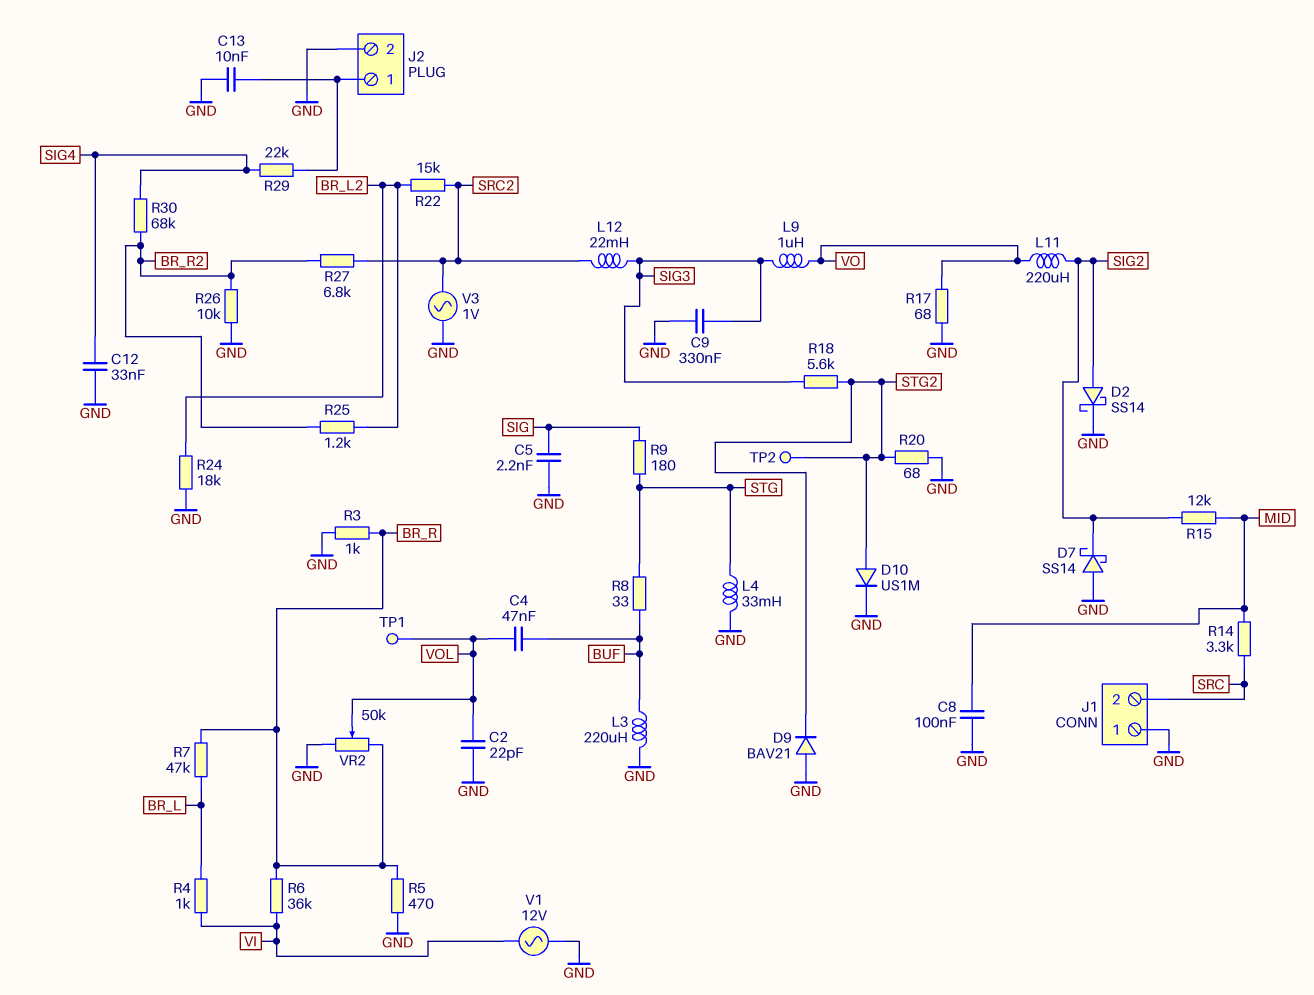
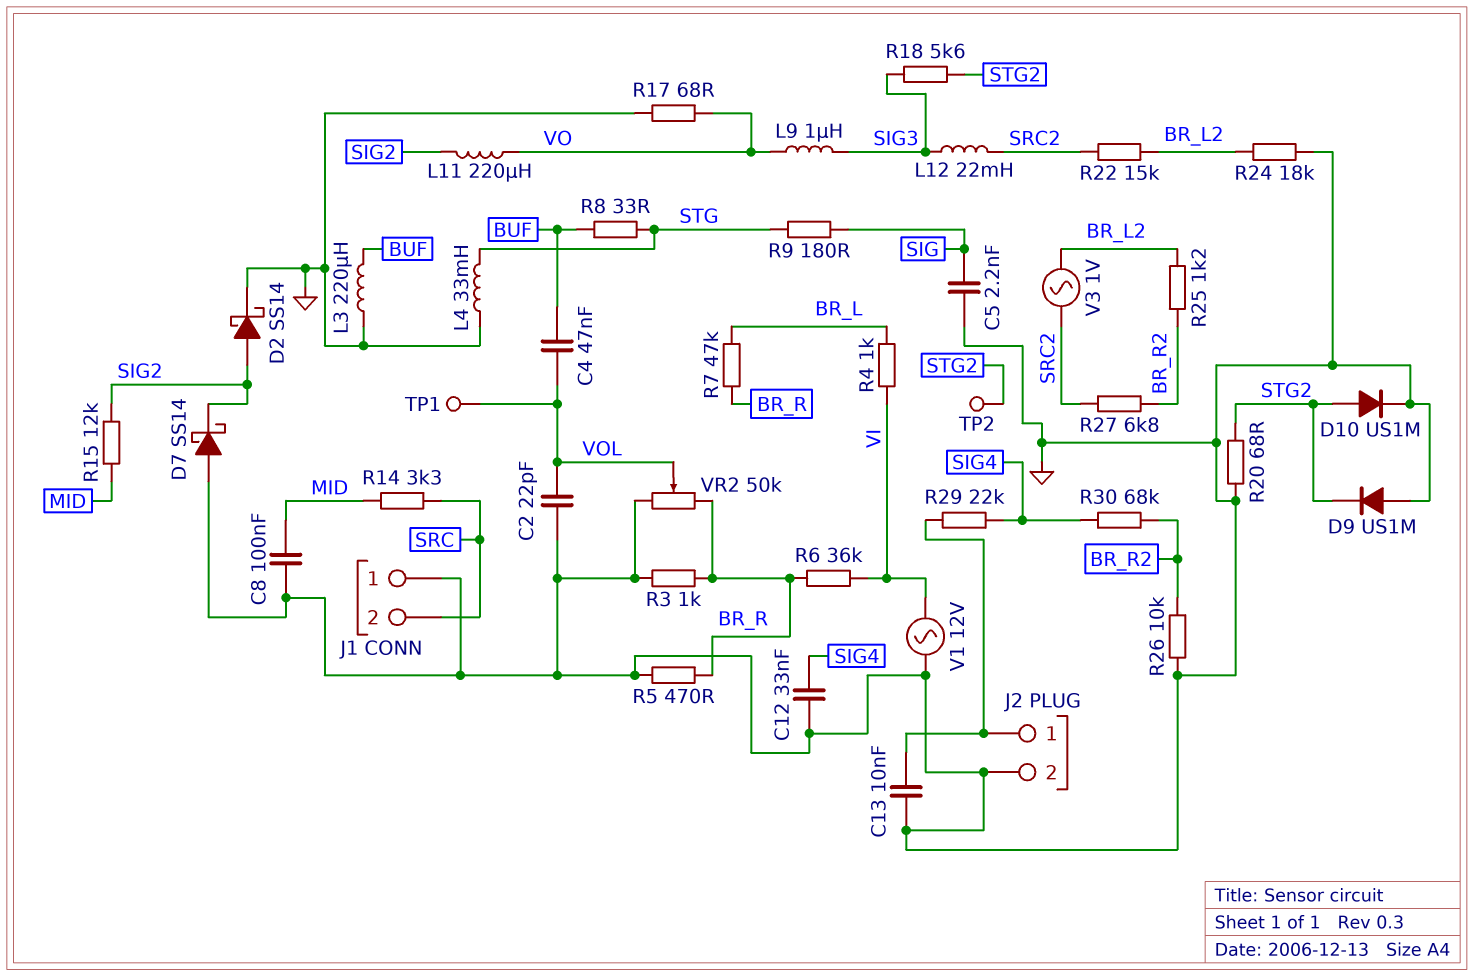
C9: 330nF (GND, SIG3) -> none
D9: diode BAV21 (A GND, K STG2) -> diode US1M (A GND, K STG2)
V3: AC 1V (GND, SRC2) -> AC 1V (BR_L2, SRC2)

